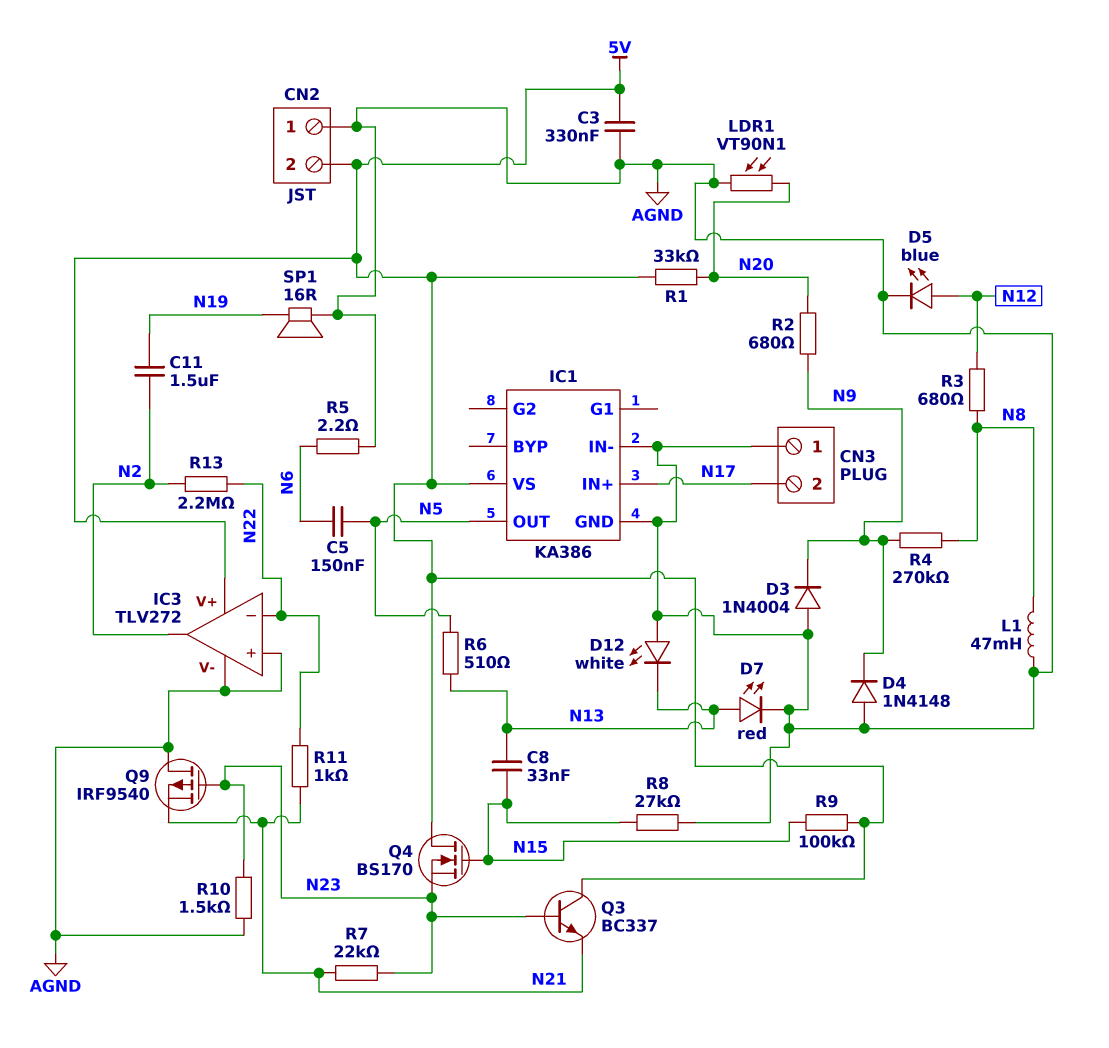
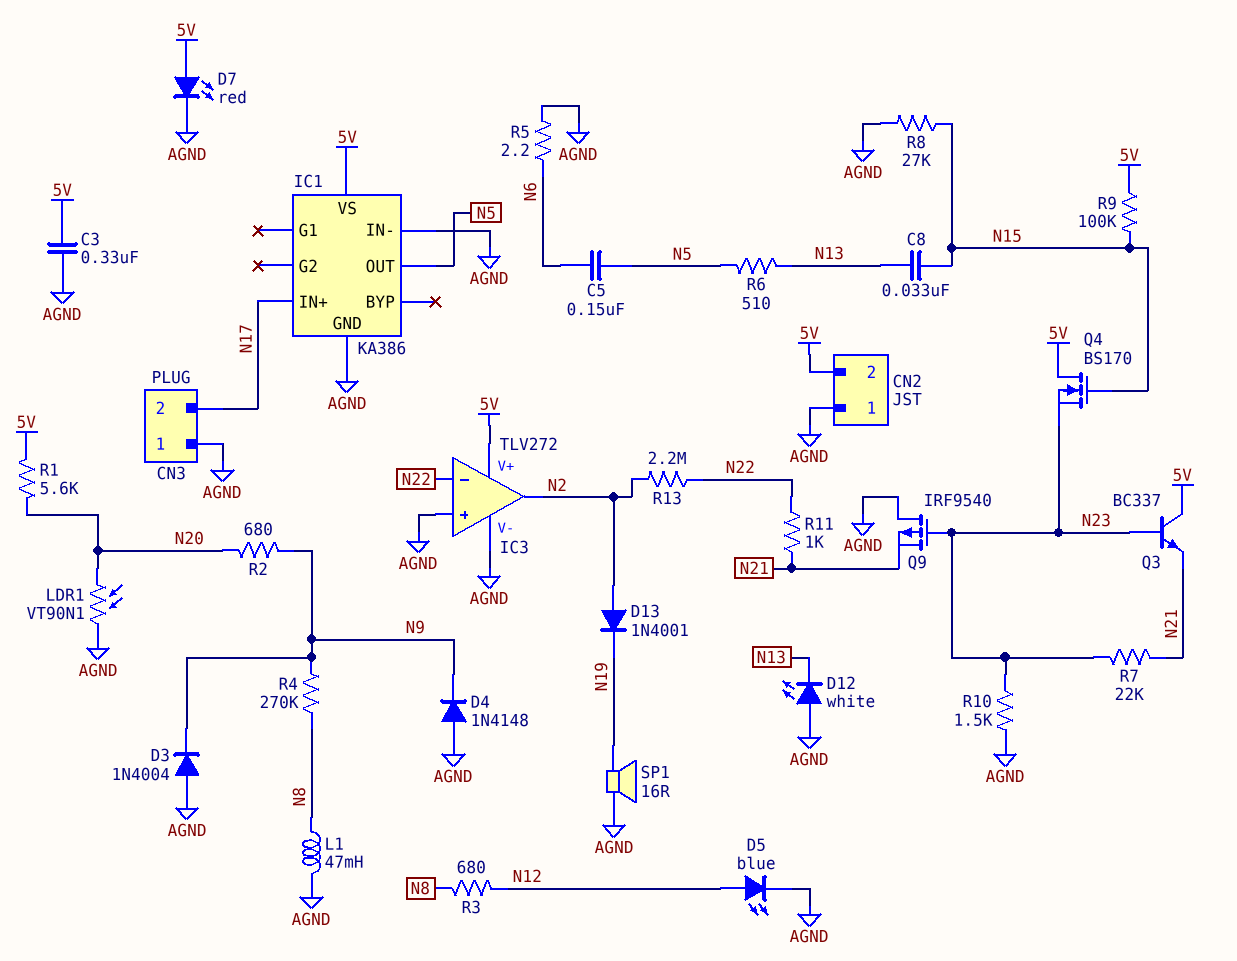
C11: 1.5uF (N2, N19) -> none
D7: LED red (A N13, K AGND) -> LED red (A 5V, K AGND)
D13: none -> diode 1N4001 (A N2, K N19)
R1: 33k (5V, N20) -> 5.6k (5V, N20)

